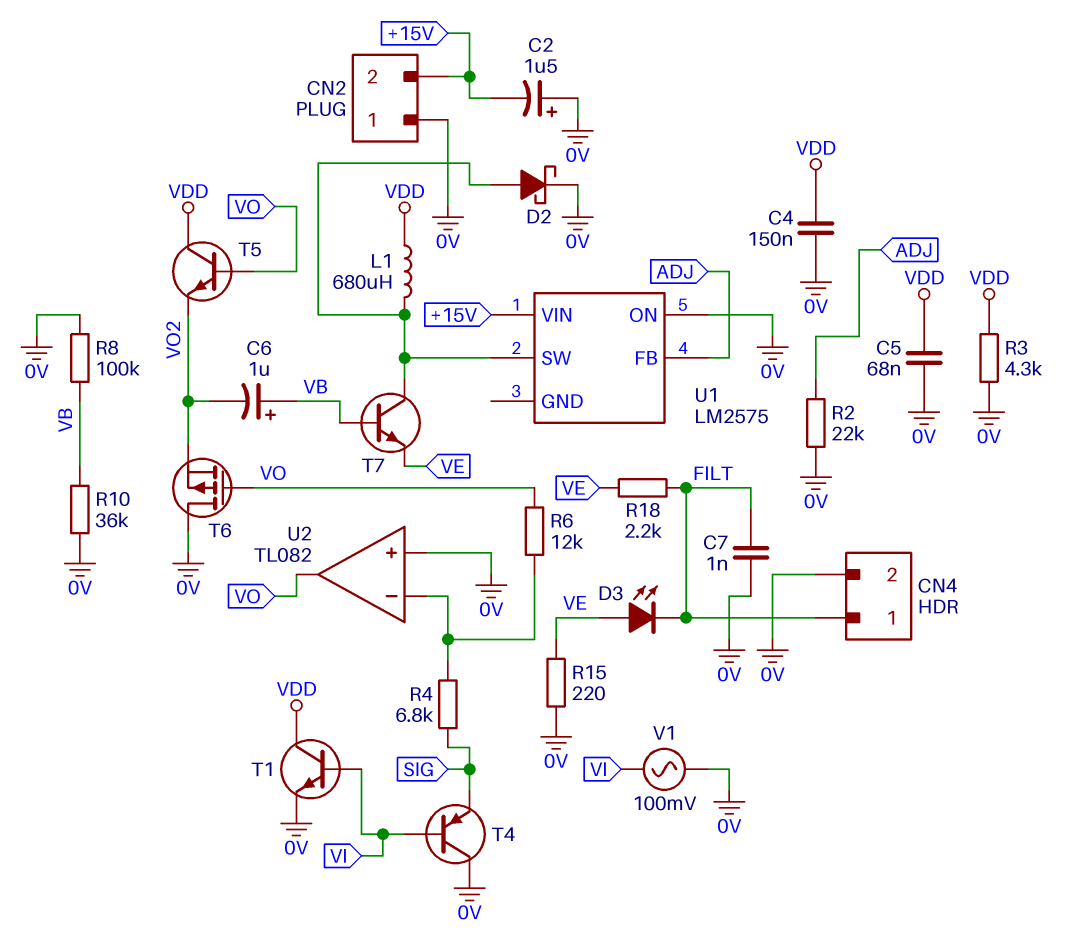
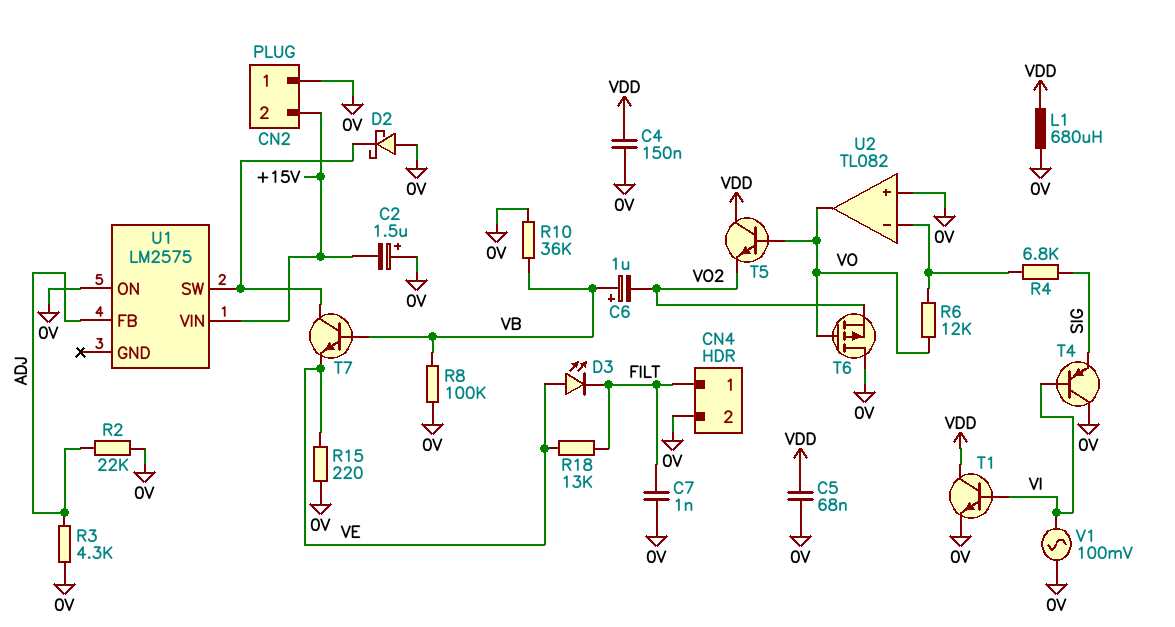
D2: schottky (A U1/SW, K 0V) -> schottky (A 0V, K U1/SW)
L1: 680uH (U1/SW, VDD) -> 680uH (0V, VDD)
R3: 4.3k (0V, VDD) -> 4.3k (0V, ADJ)
R18: 2.2k (FILT, VE) -> 13k (FILT, VE)

